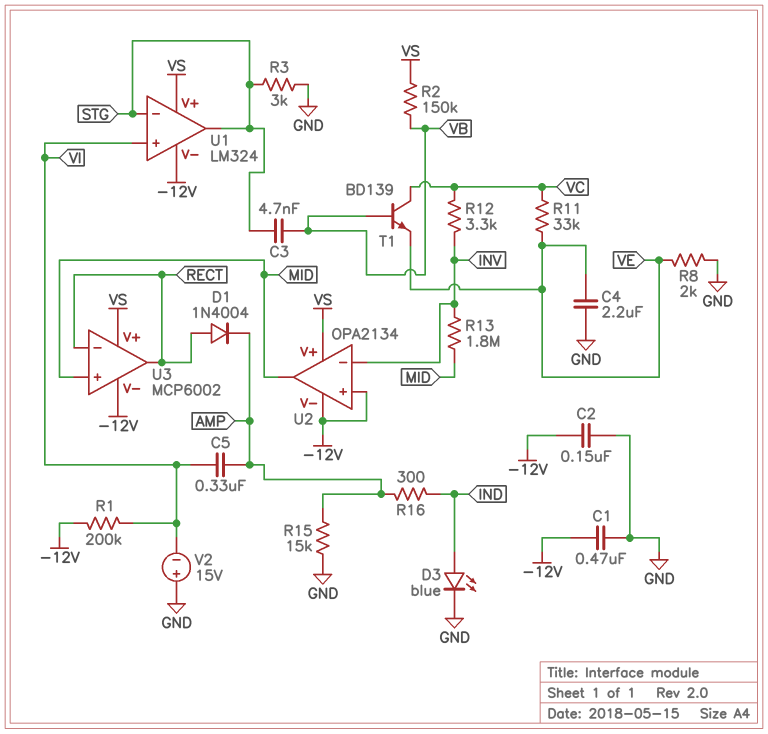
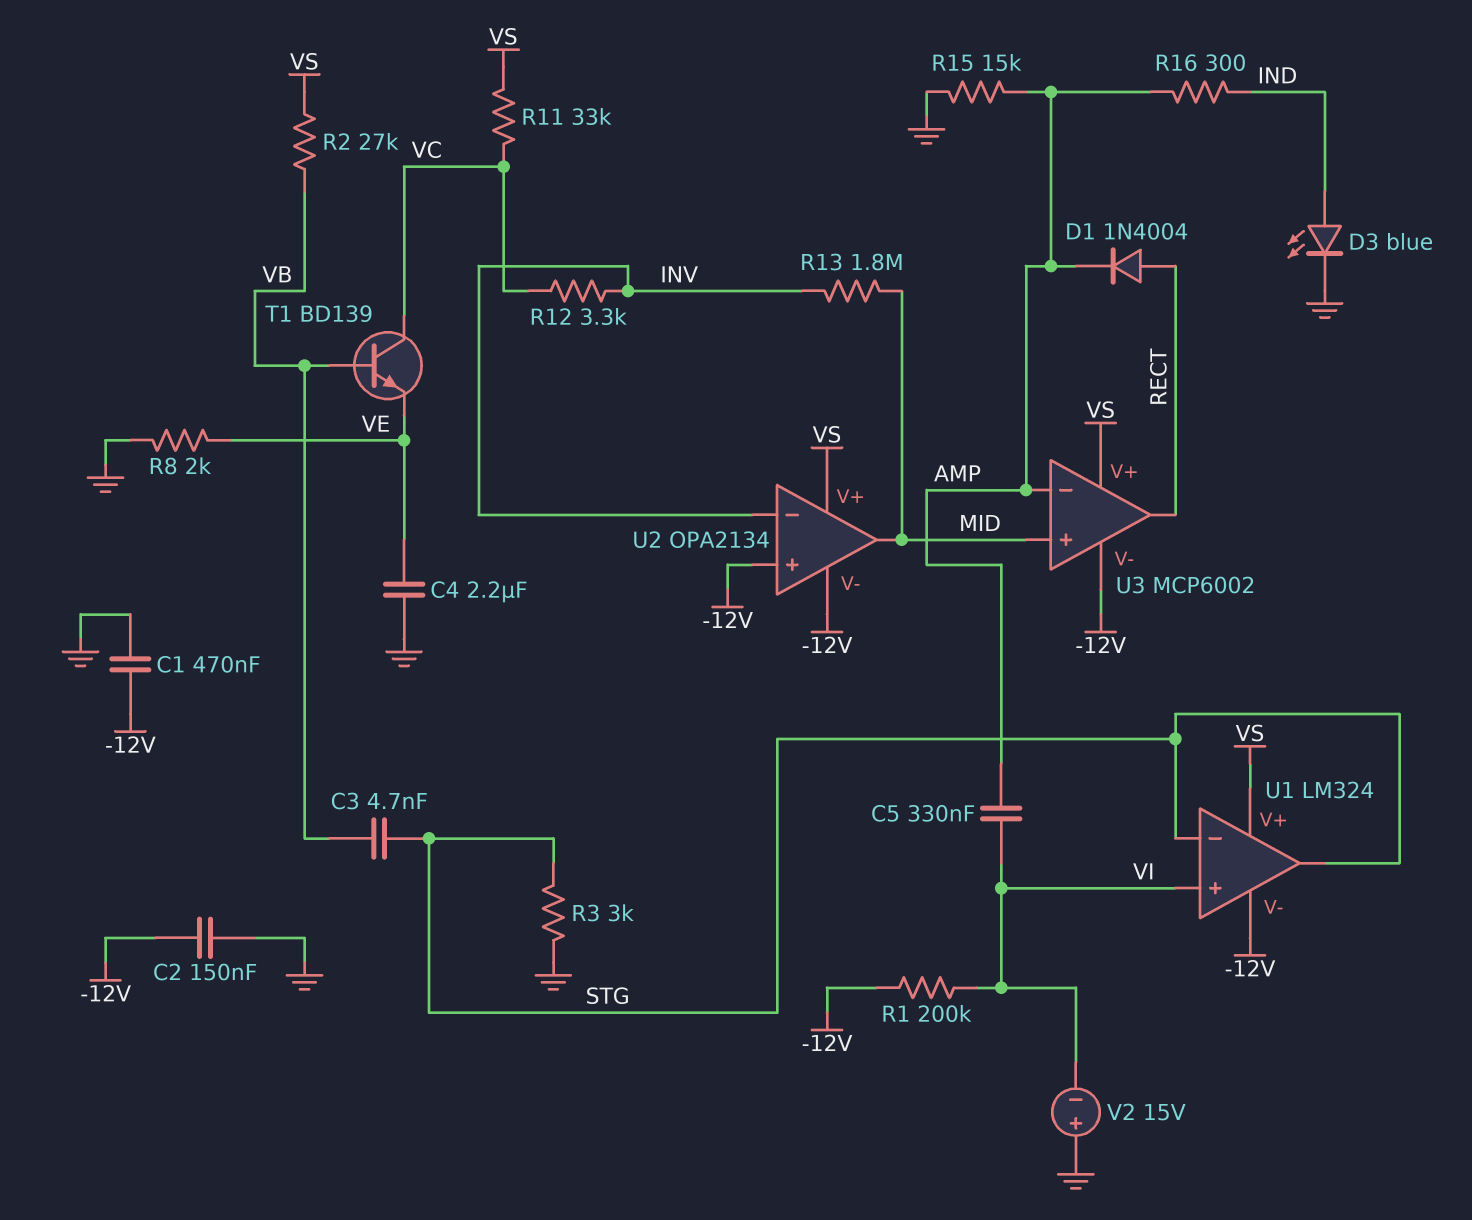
R2: 150k (VB, VS) -> 27k (VB, VS)
R11: 33k (VC, VE) -> 33k (VC, VS)
U3 pin in-: RECT -> AMP

